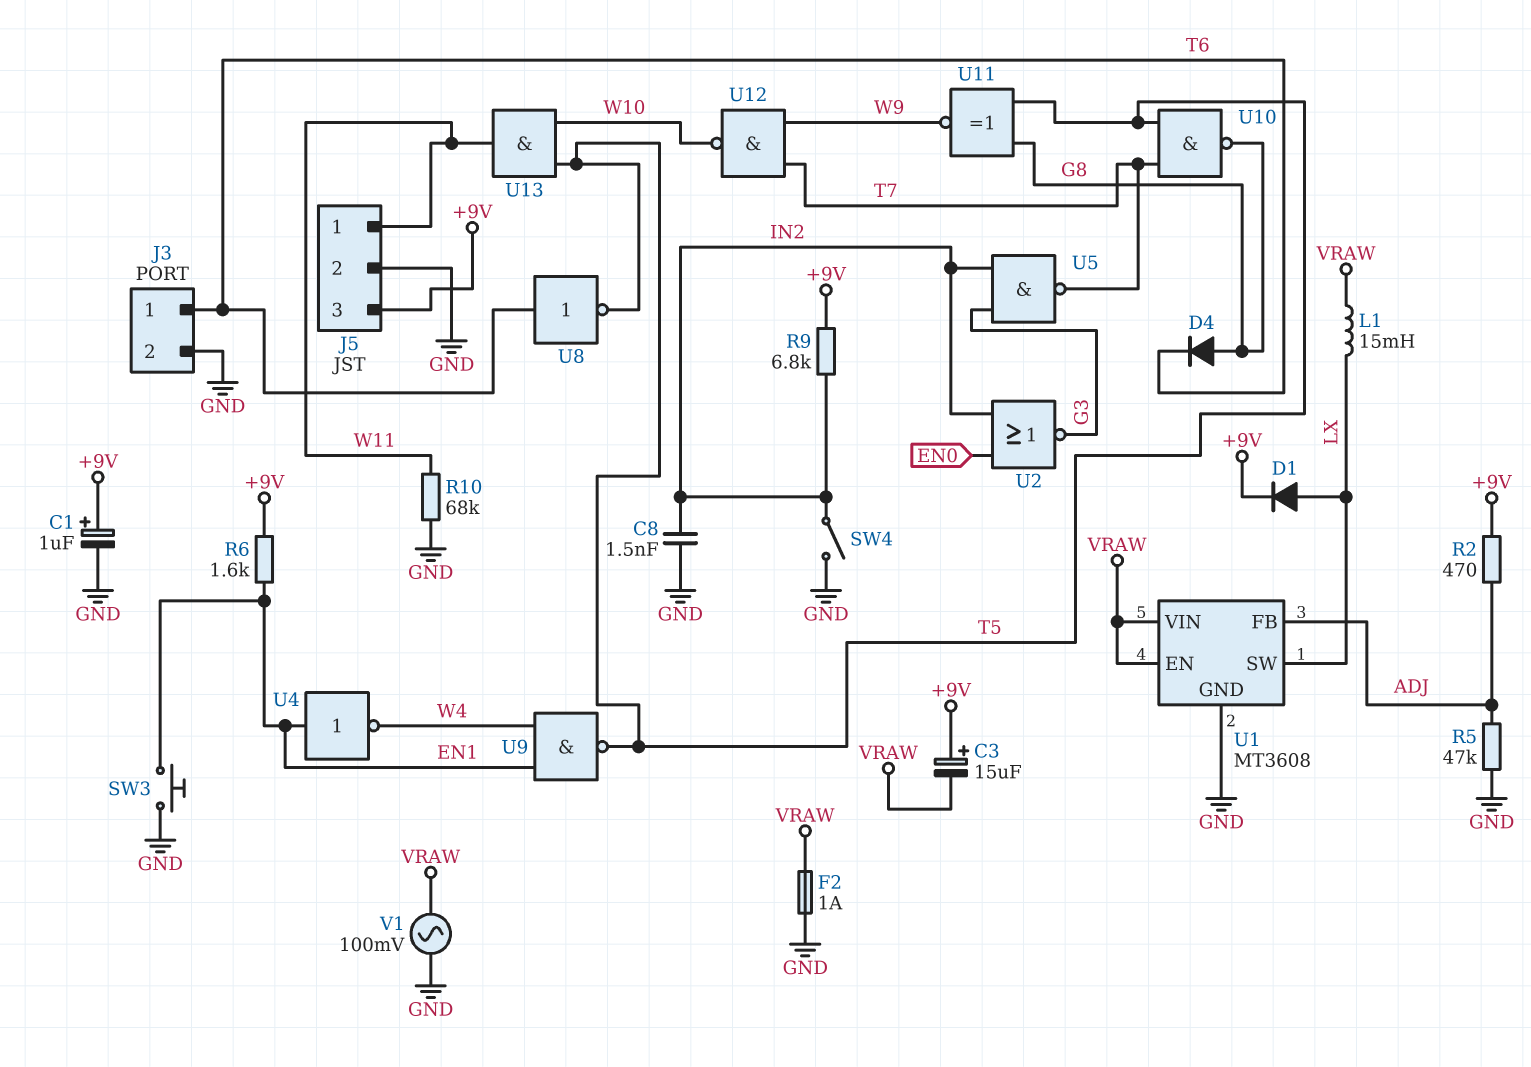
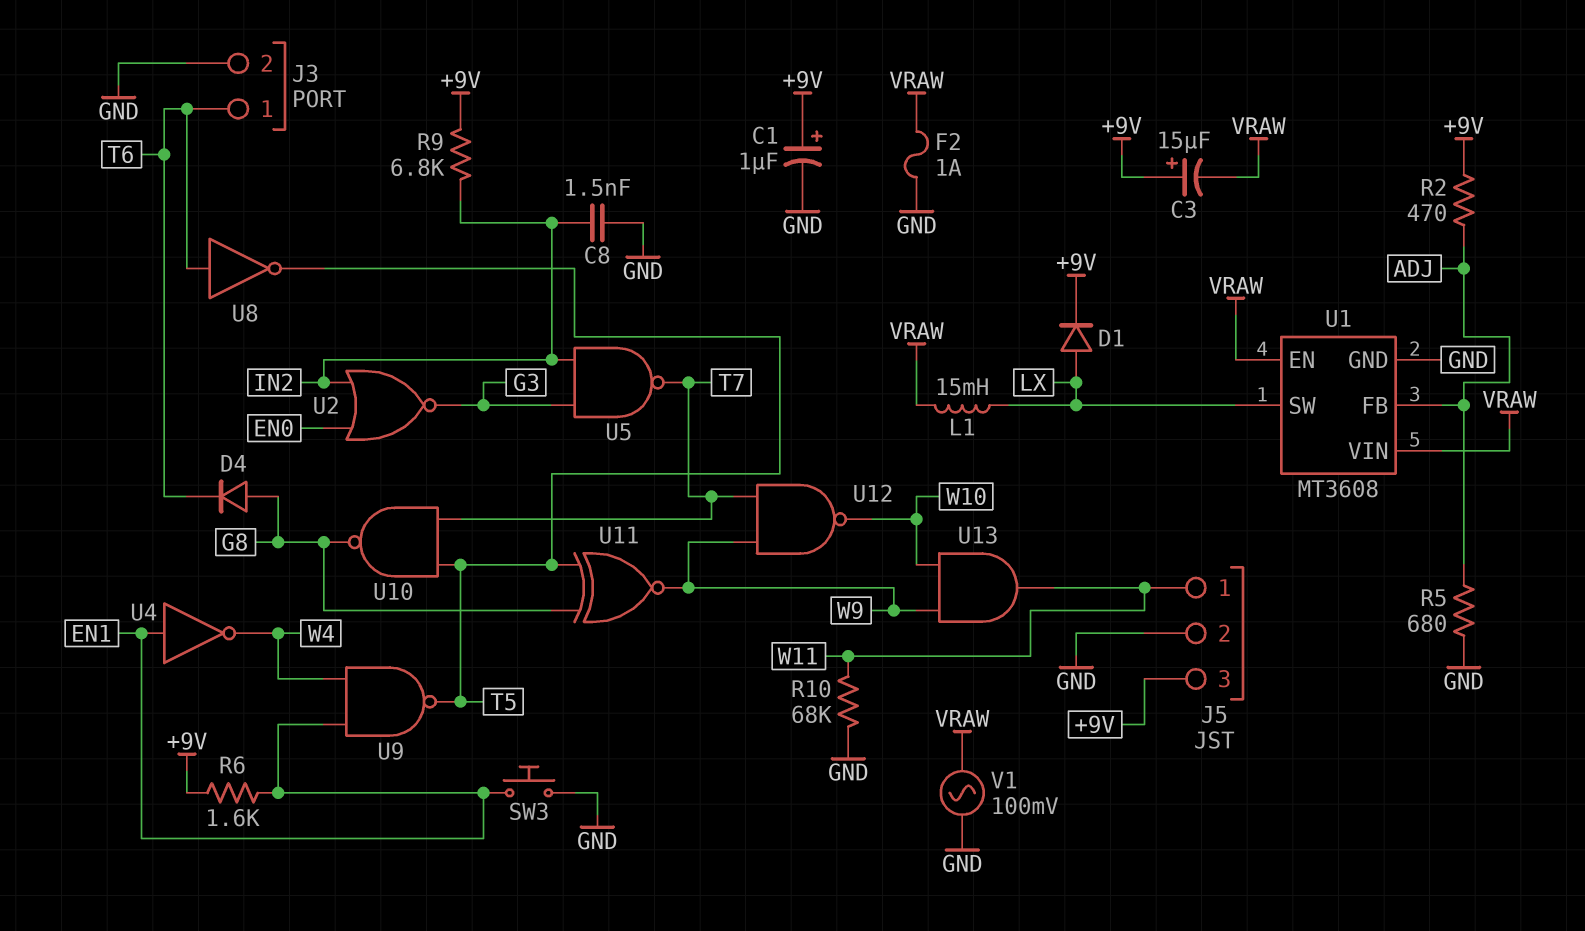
R5: 47k (ADJ, GND) -> 680 (ADJ, GND)
SW4: switch (GND, IN2) -> none
U13: AND (in T5, in W10, out W11) -> AND (in W9, in W10, out W11)

